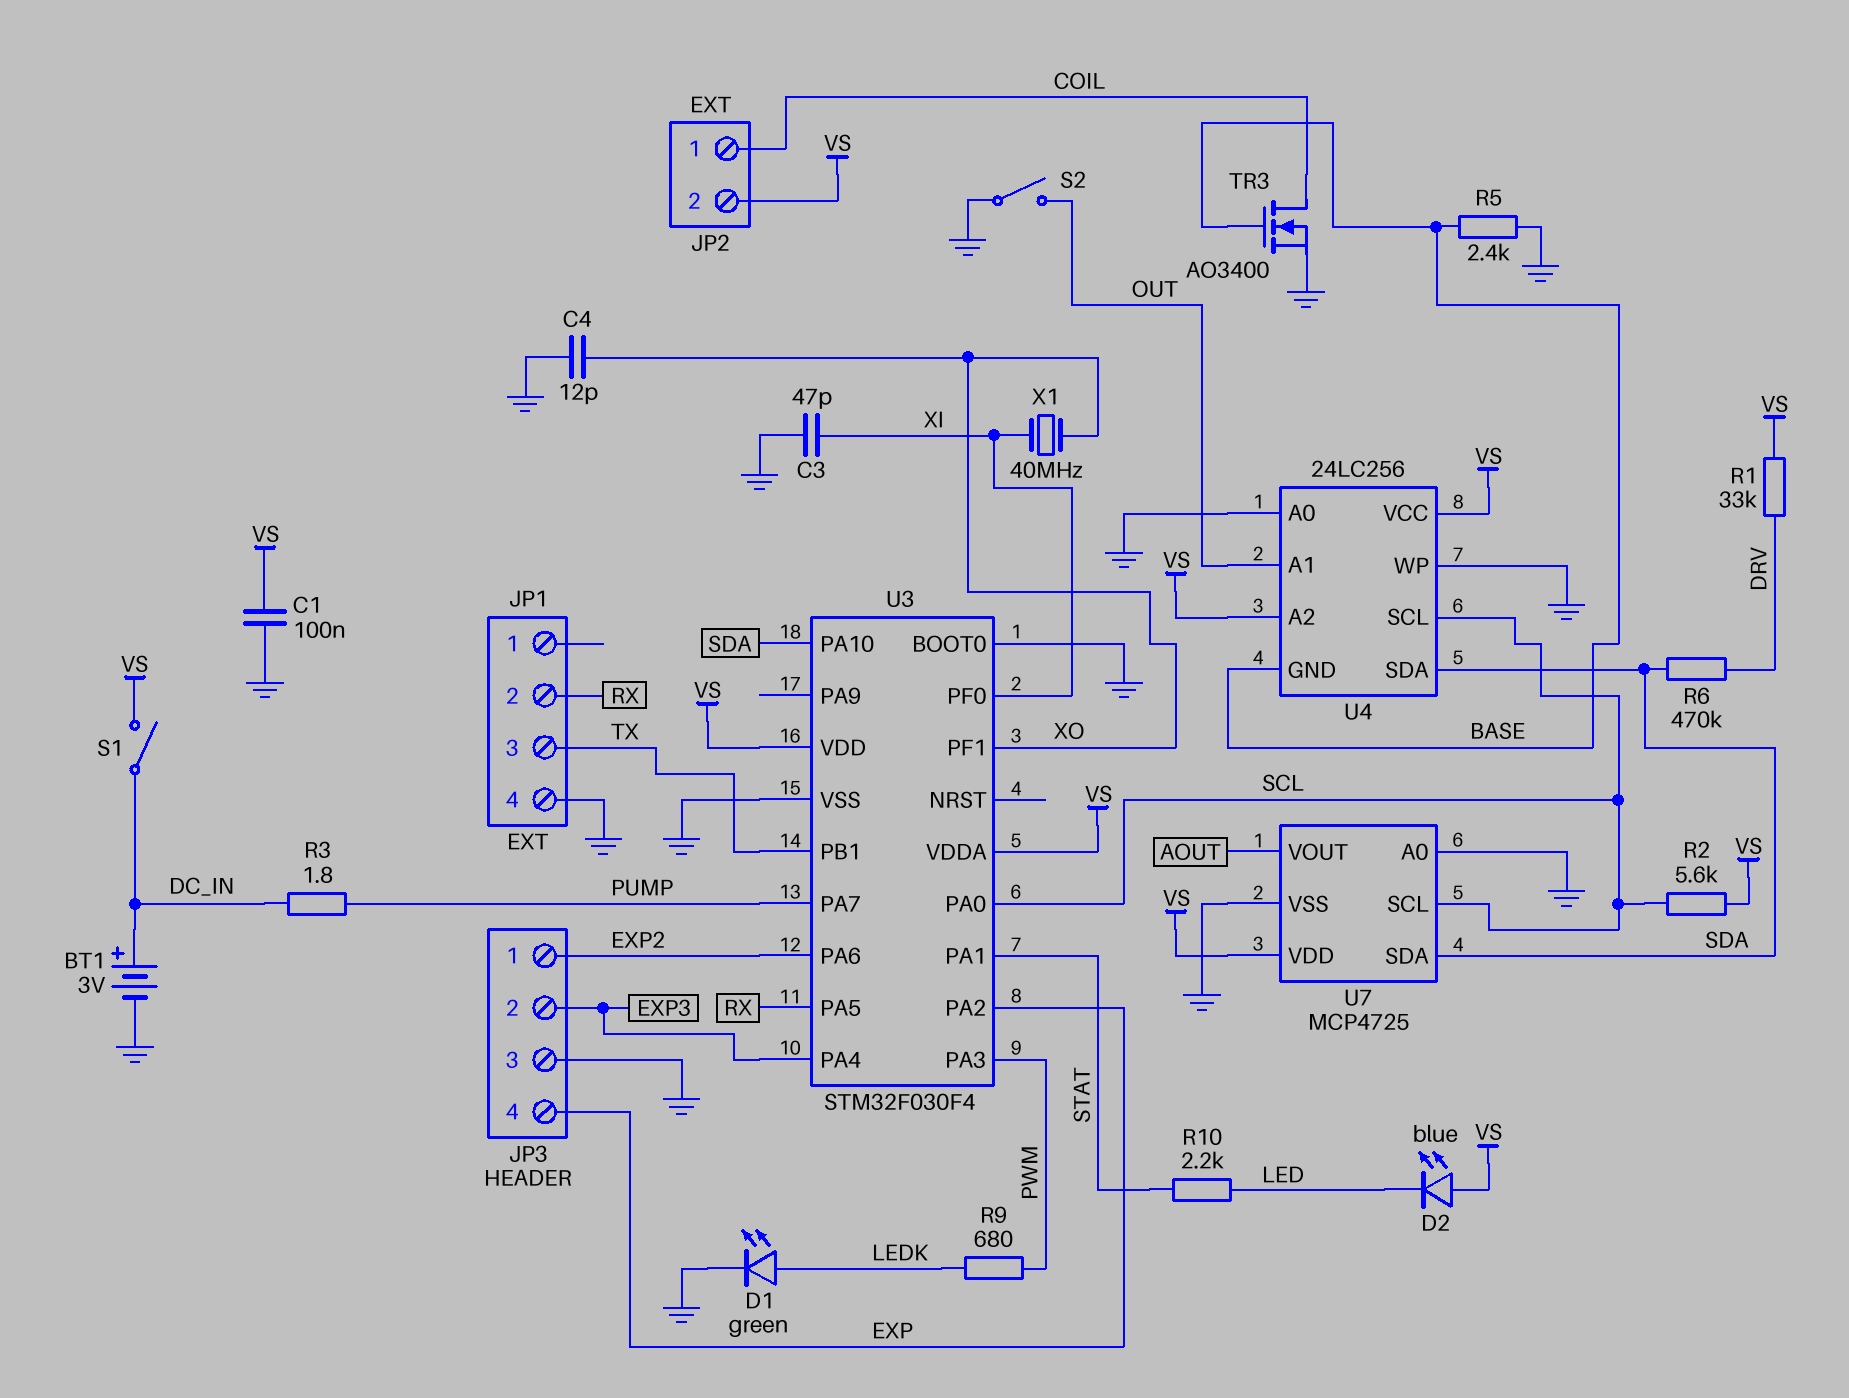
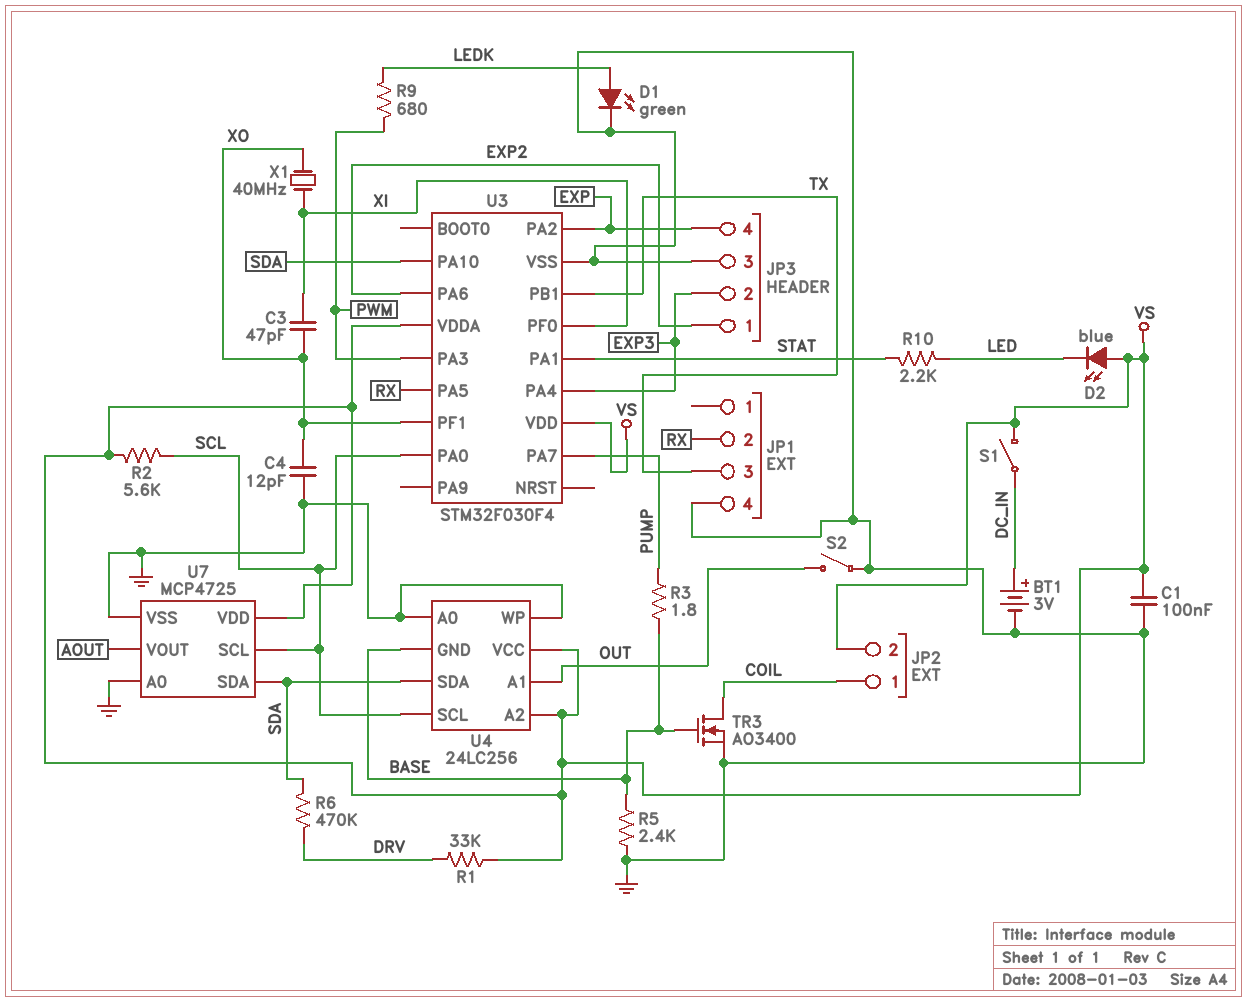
C3: 47pF (GND, XI) -> 47pF (XI, XO)
R3: 1.8 (DC_IN, PUMP) -> 1.8 (BASE, PUMP)
U3 pin BOOT0: GND -> none

